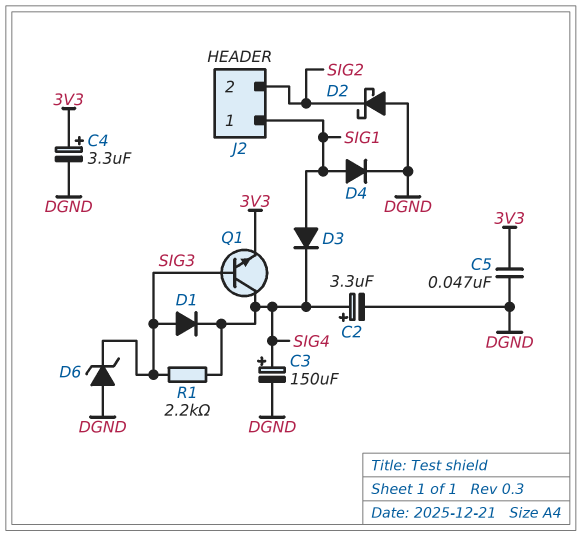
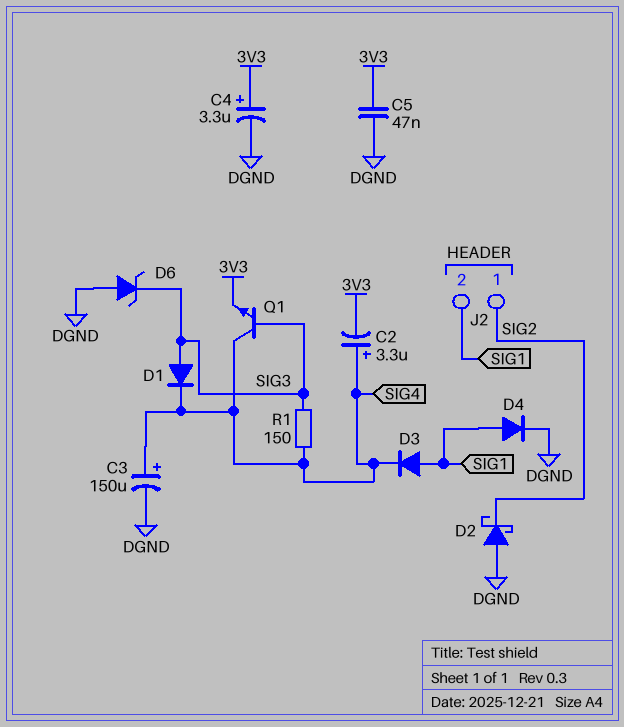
C2: 3.3uF (plus SIG4, minus DGND) -> 3.3uF (plus SIG4, minus 3V3)
J2 pin 1: SIG1 -> SIG2
J2 pin 2: SIG2 -> SIG1
R1: 2.2k (SIG3, SIG4) -> 150 (SIG3, SIG4)

